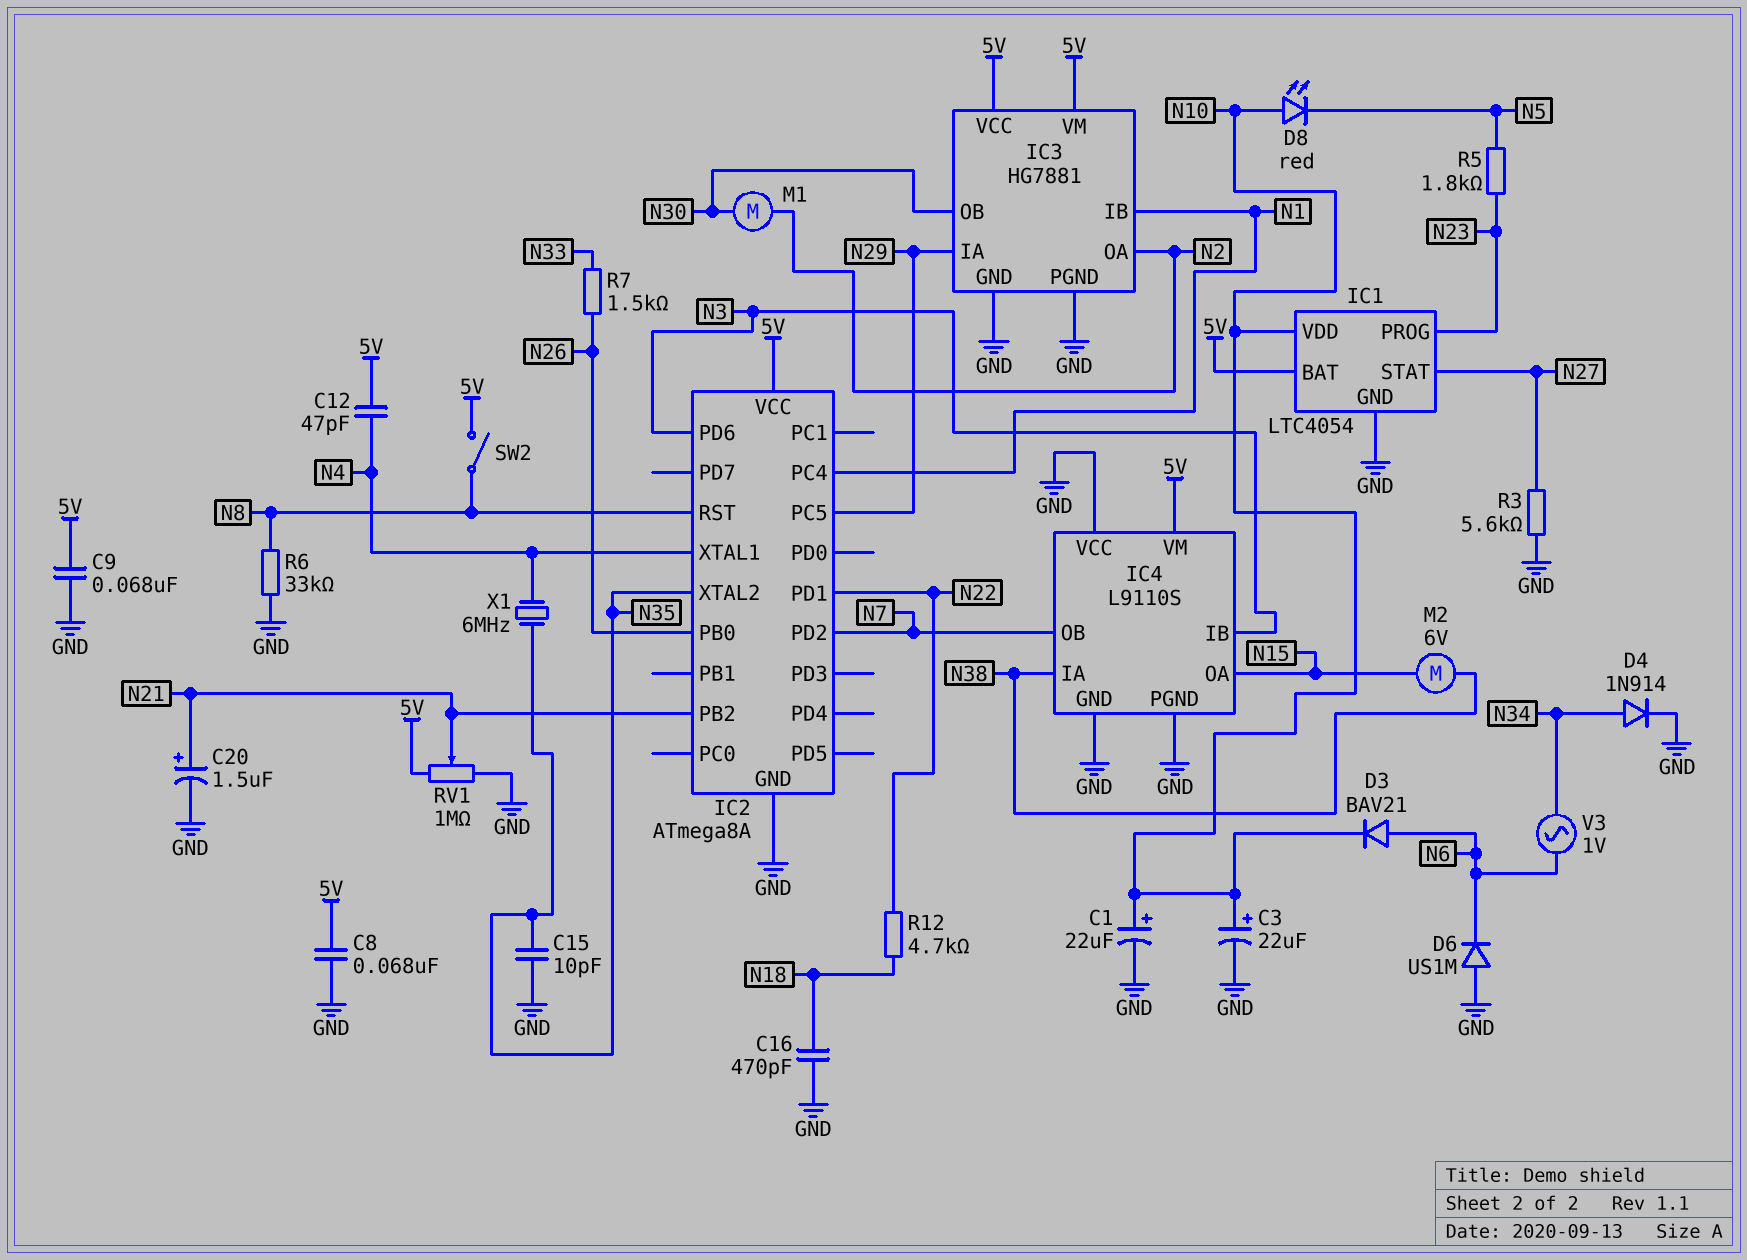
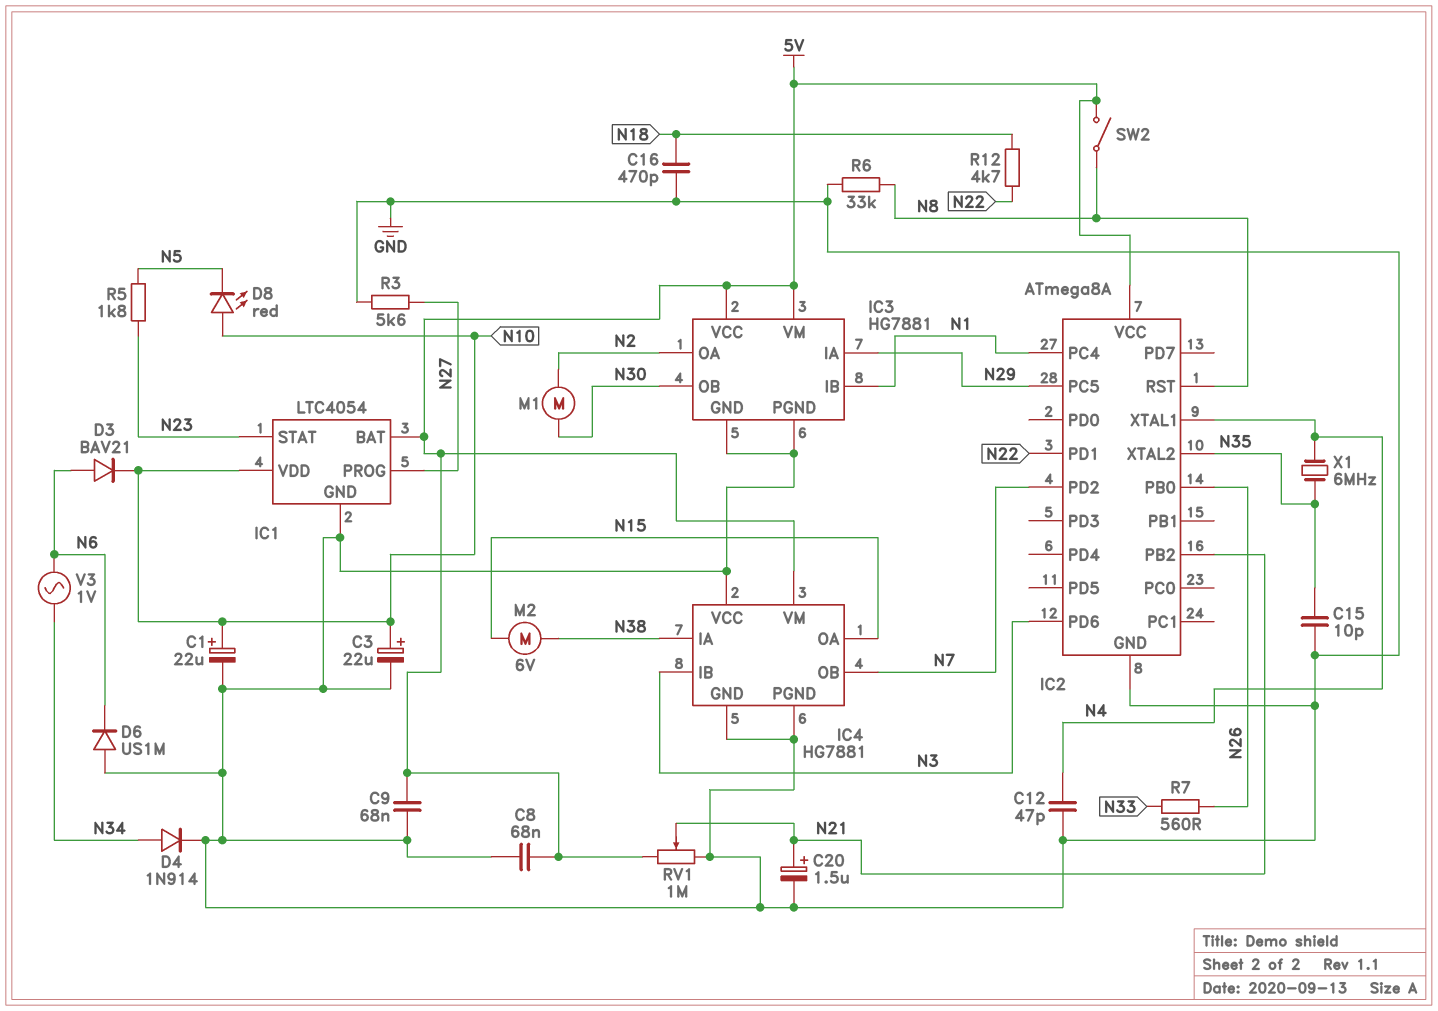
C12: 47pF (5V, N4) -> 47pF (GND, N4)
IC1 pin PROG: N23 -> N27
IC1 pin STAT: N27 -> N23
IC4: L9110S -> HG7881
R7: 1.5k (N26, N33) -> 560 (N26, N33)

